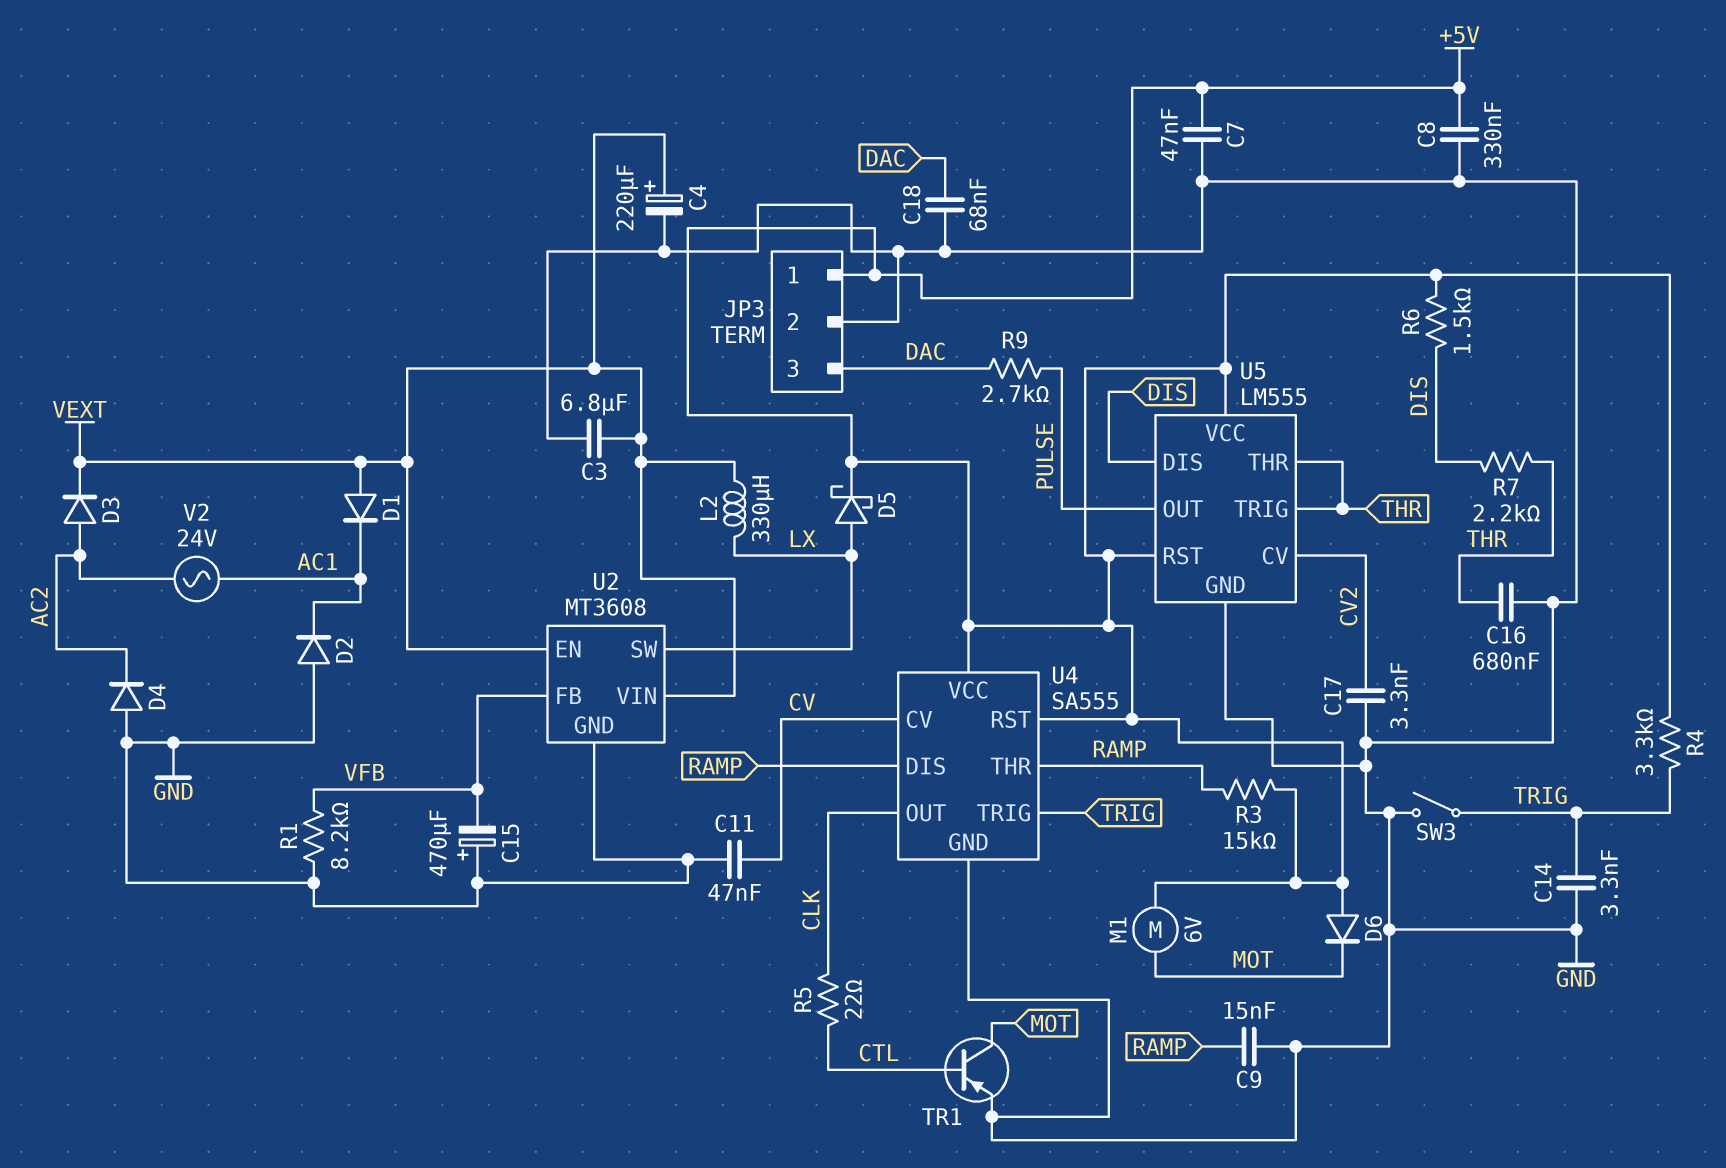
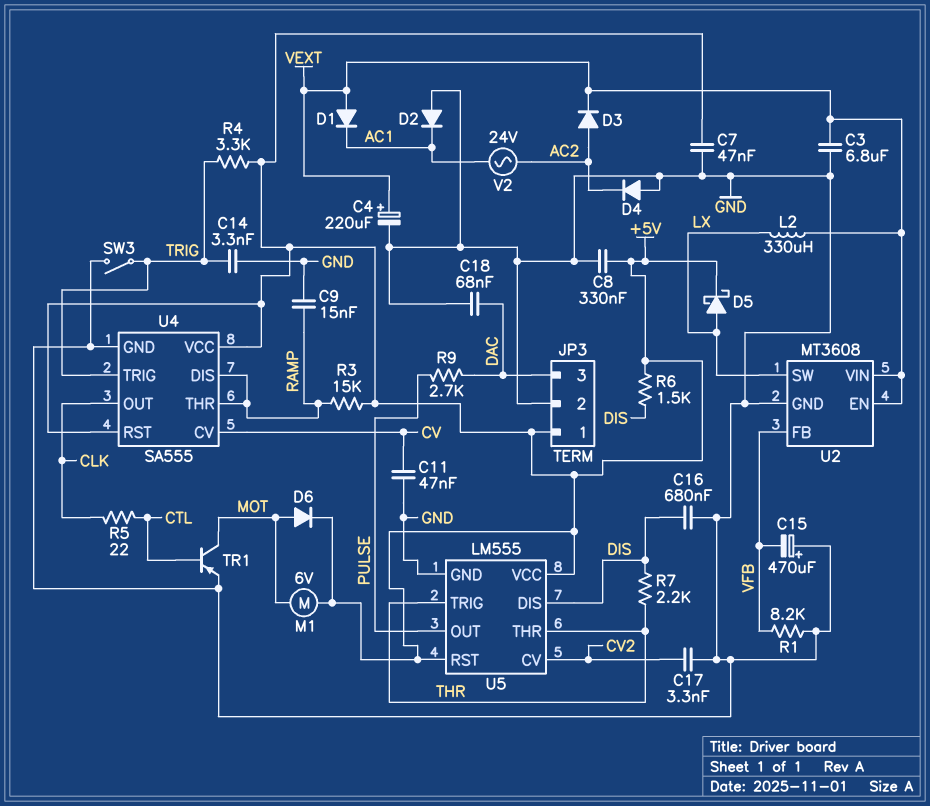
C16: 680nF (GND, THR) -> 680nF (DIS, GND)
D6: diode (A +5V, K MOT) -> diode (A MOT, K +5V)

